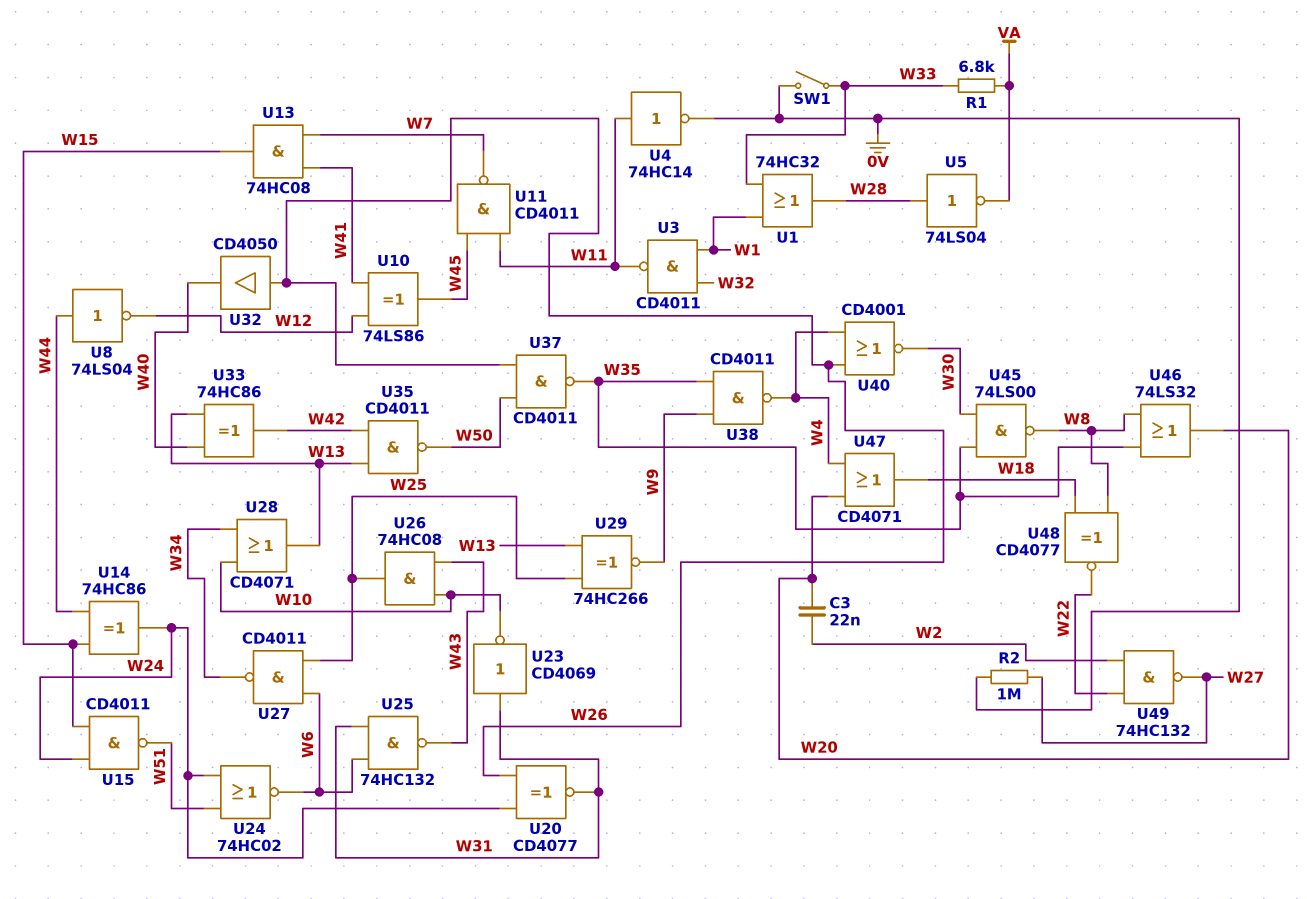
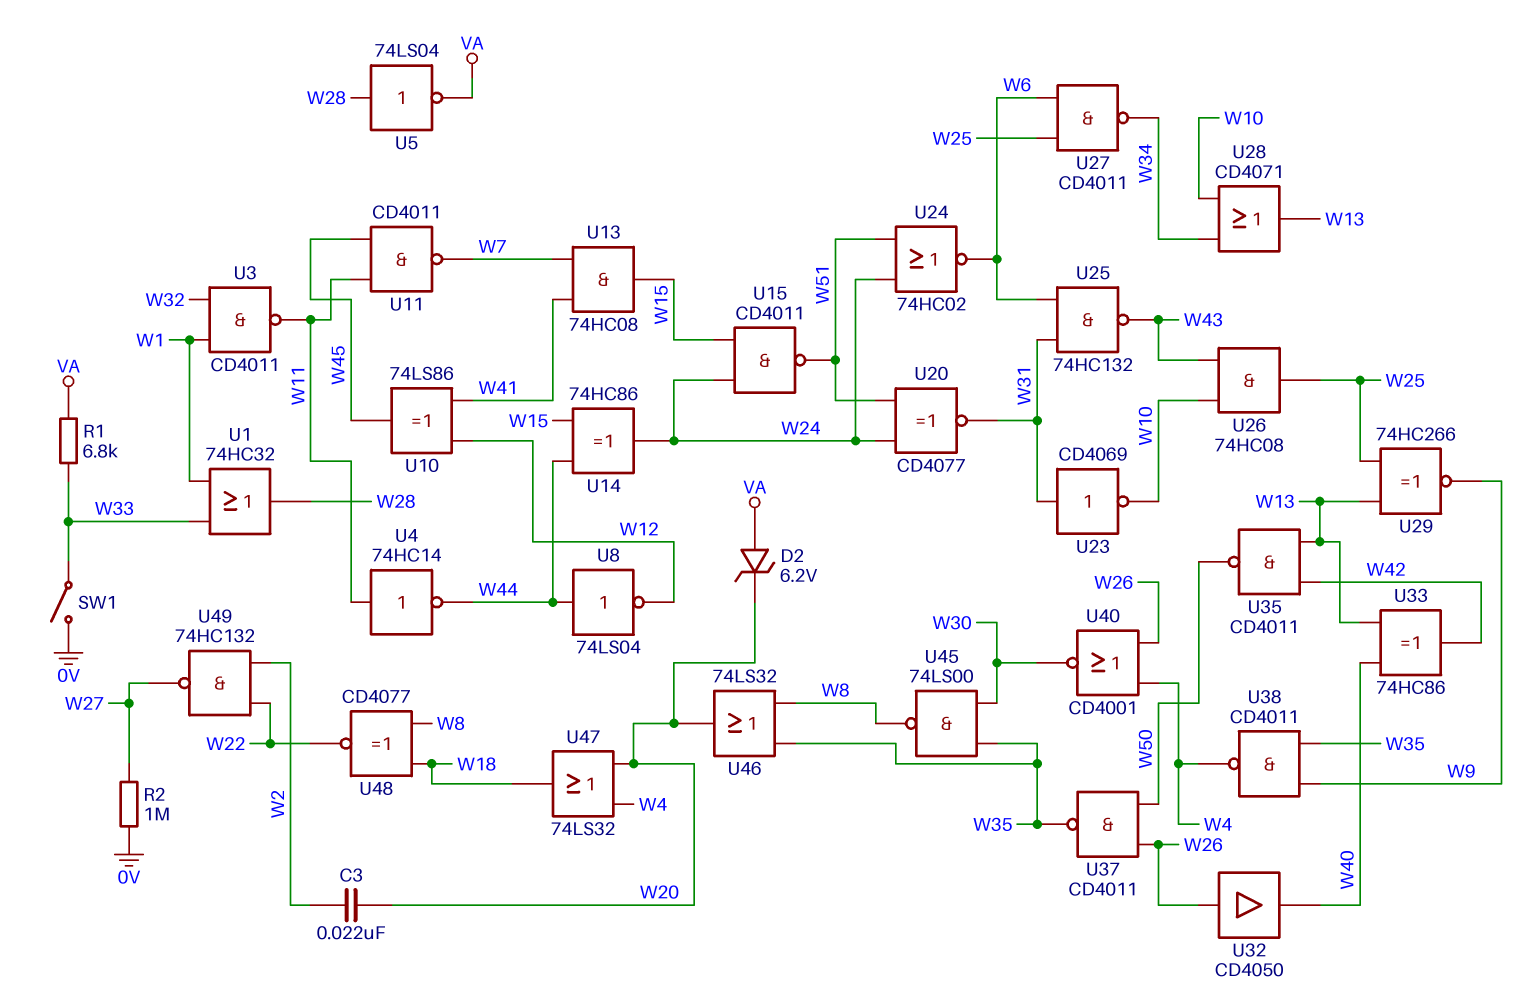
D2: none -> zener 6.2V (A VA, K W20)
U4: NOT 74HC14 (in W11, out 0V) -> NOT 74HC14 (in W11, out W44)
U20: XNOR CD4077 (in W24, in W26, out W31) -> XNOR CD4077 (in W24, in W51, out W31)
U47: OR CD4071 (in W4, in W20, out W18) -> OR 74LS32 (in W4, in W20, out W18)

